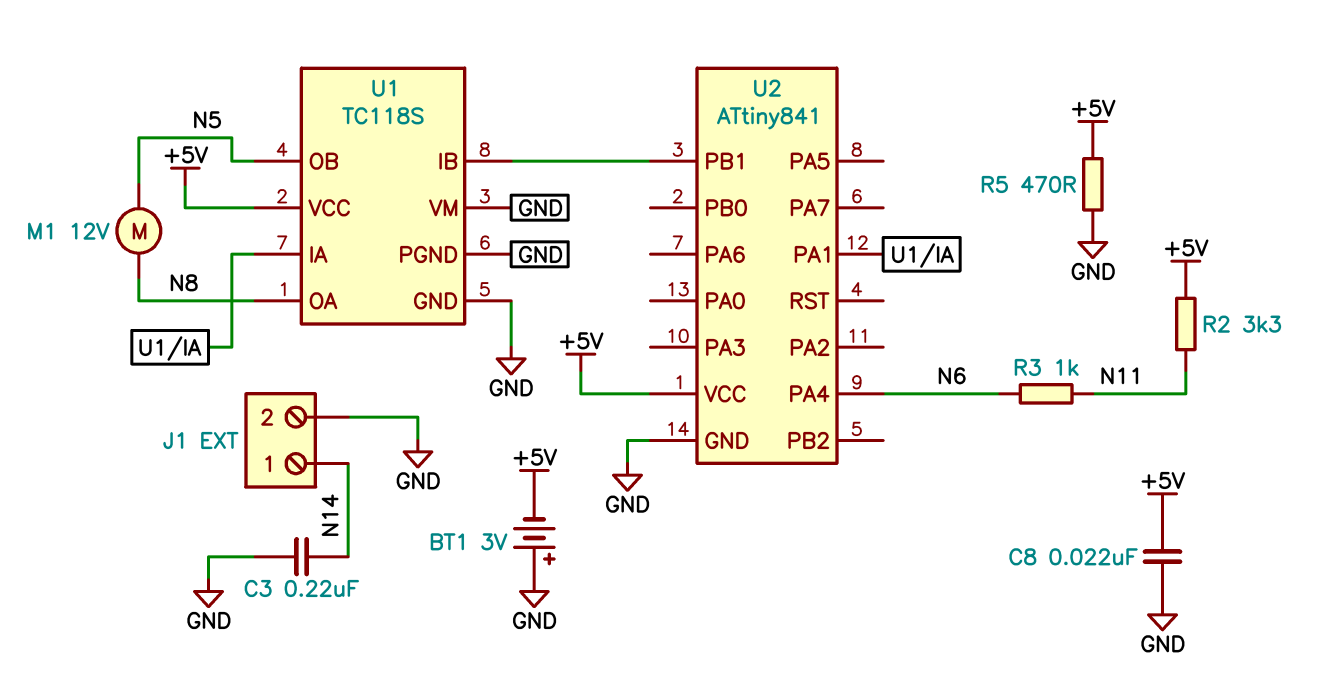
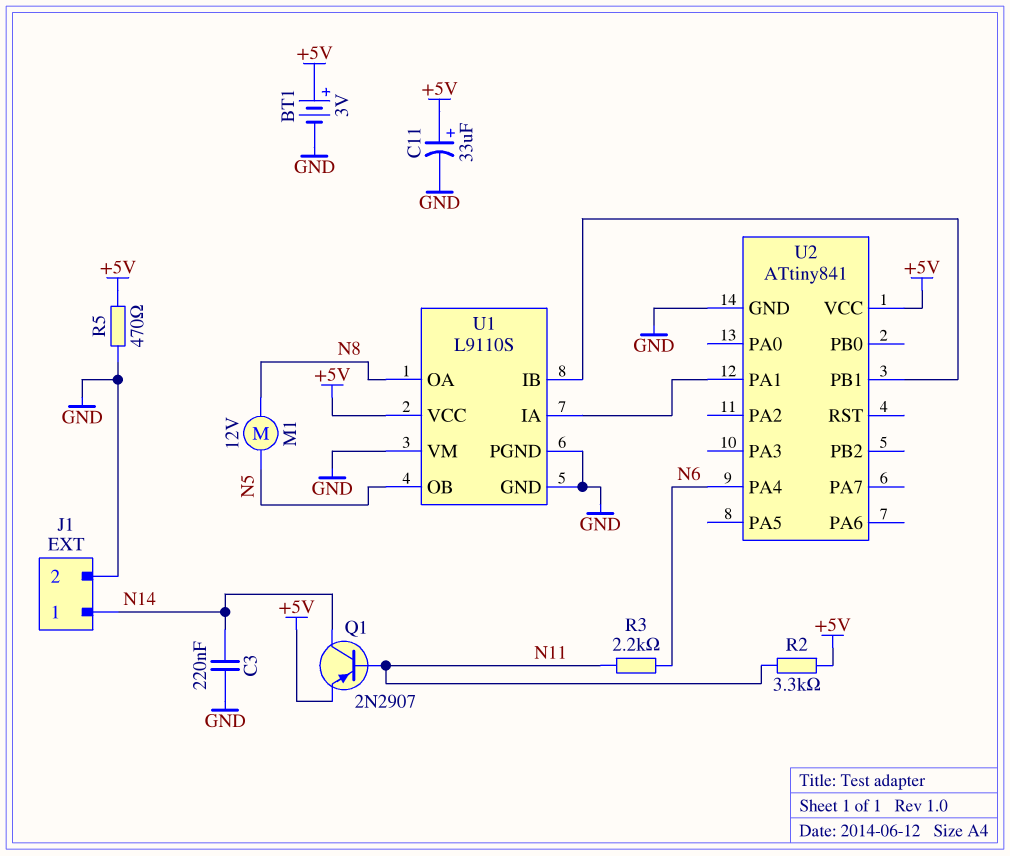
BT1: 3V (plus GND, minus +5V) -> 3V (plus +5V, minus GND)
C8: 22nF (+5V, GND) -> none
C11: none -> 33uF (plus +5V, minus GND)
Q1: none -> PNP 2N2907 (B N11, C N14, E +5V)
R3: 1k (N6, N11) -> 2.2k (N6, N11)
U1: TC118S -> L9110S

